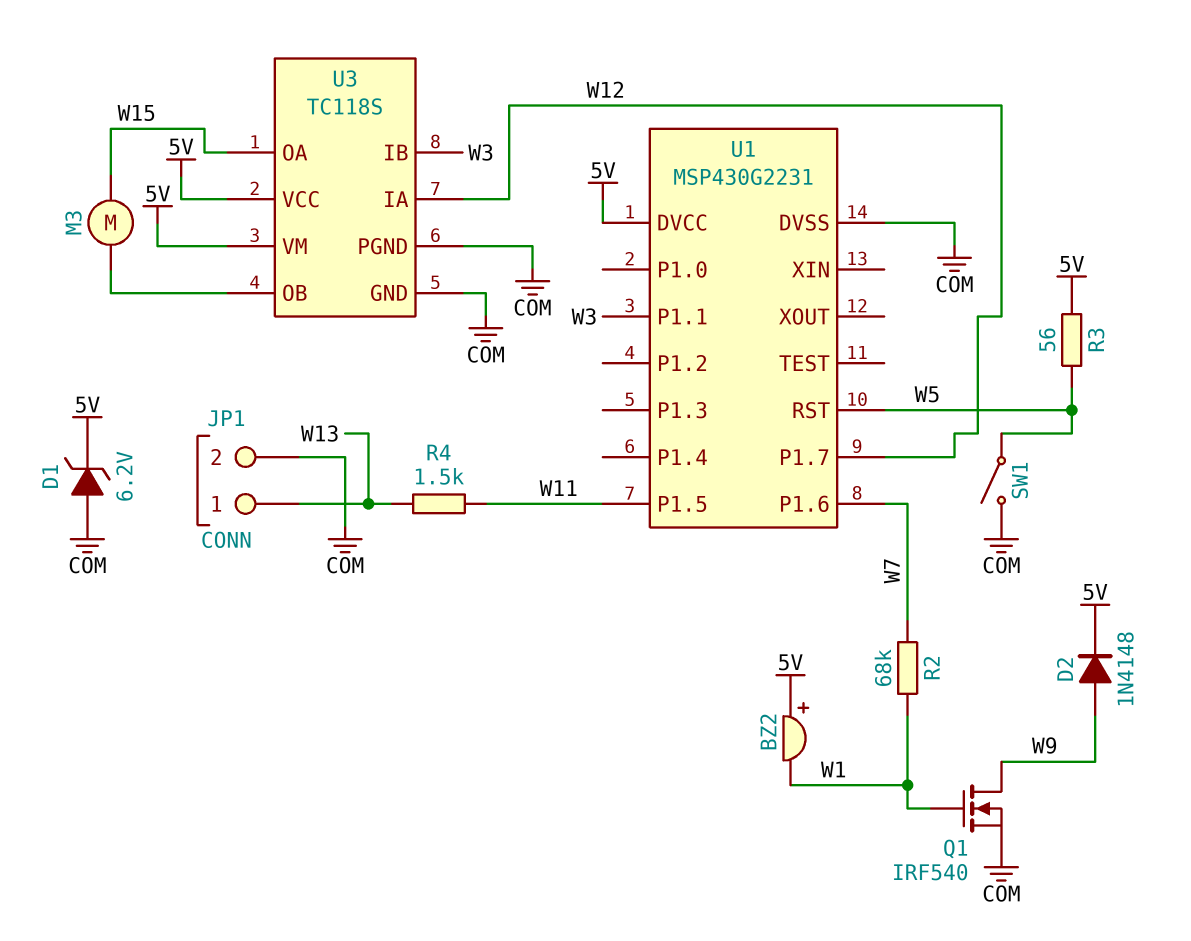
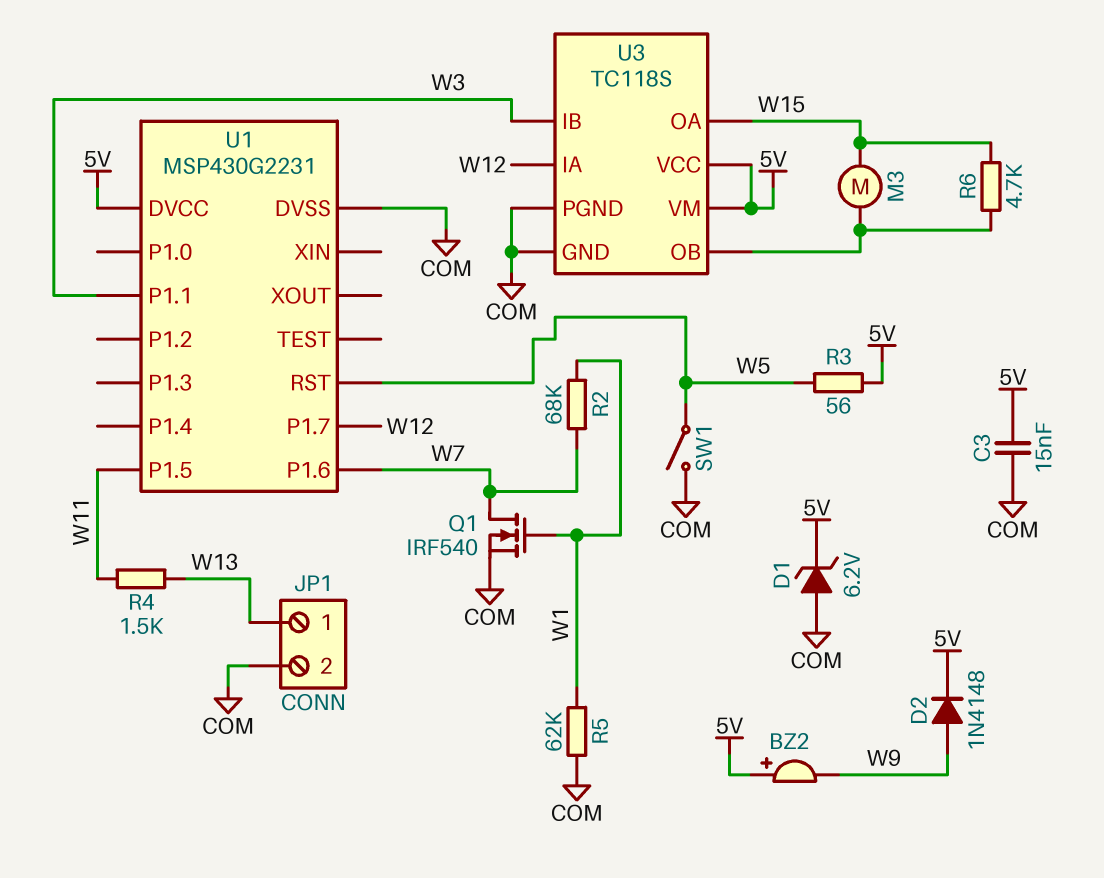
BZ2: buzzer (plus 5V, minus W1) -> buzzer (plus 5V, minus W9)
C3: none -> 15nF (5V, COM)
Q1: NMOS IRF540 (G W1, D W9, S COM) -> NMOS IRF540 (G W1, D W7, S COM)
R5: none -> 62k (COM, W1)
R6: none -> 4.7k (U3/OB, W15)

